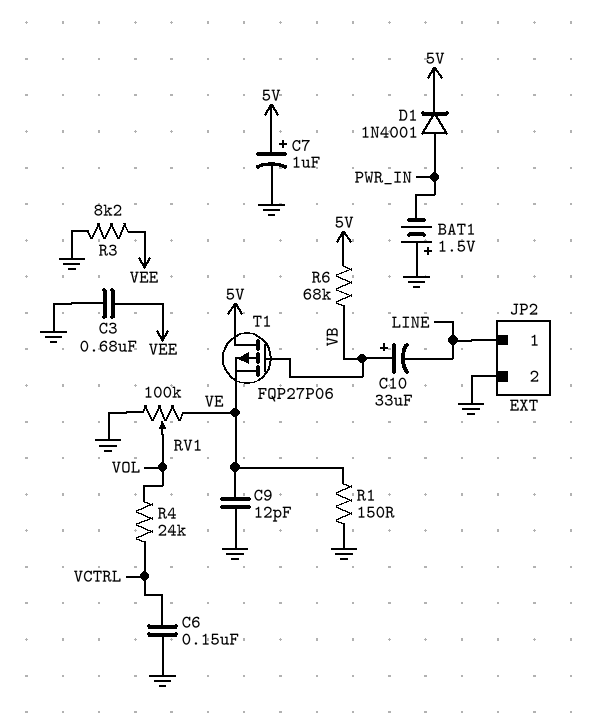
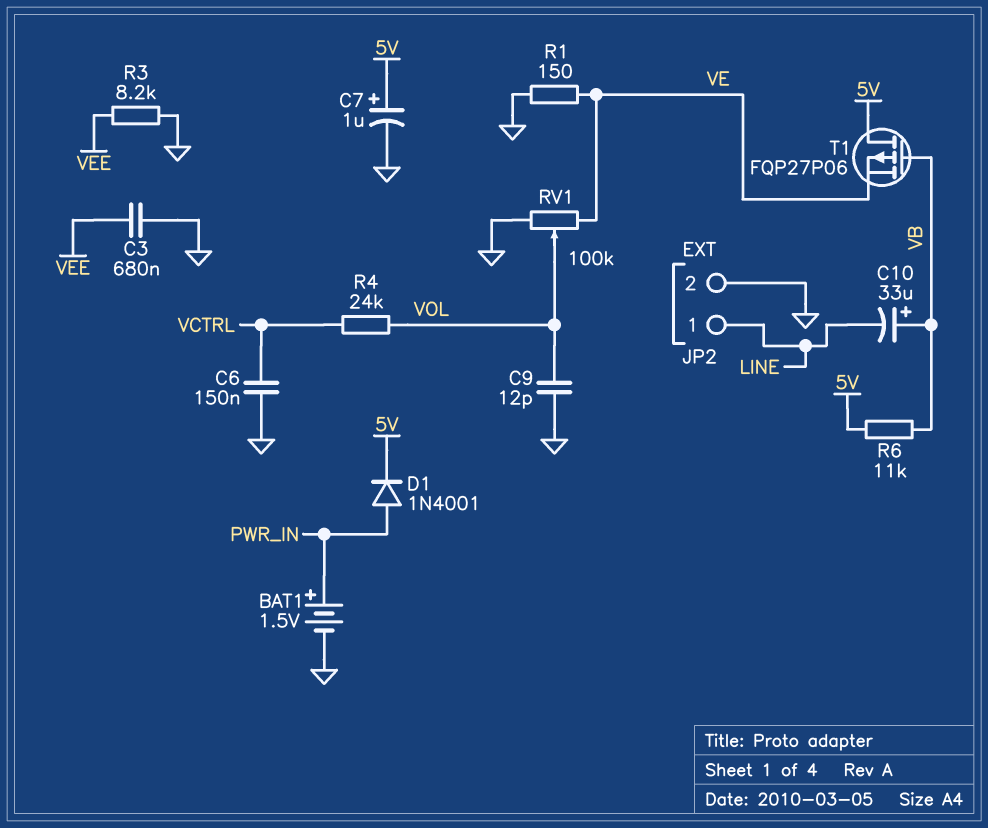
BAT1: 1.5V (plus GND, minus PWR_IN) -> 1.5V (plus PWR_IN, minus GND)
C9: 12pF (GND, VE) -> 12pF (GND, VOL)
R6: 68k (5V, VB) -> 11k (5V, VB)

